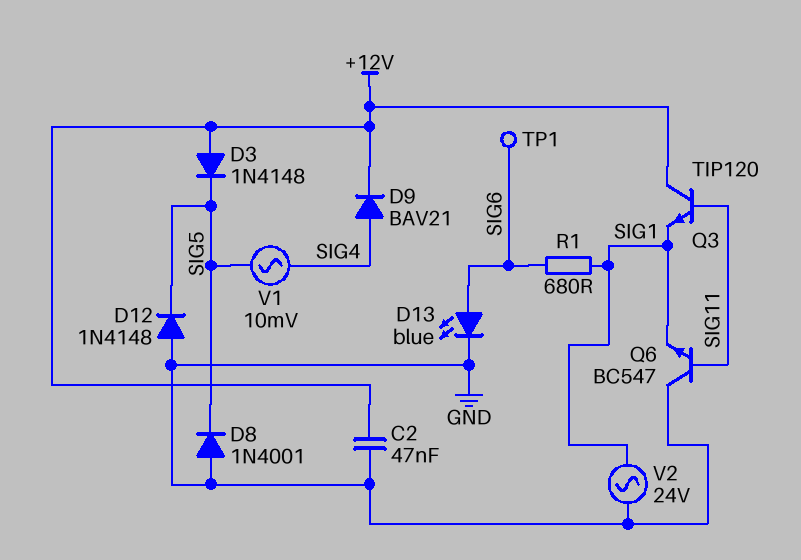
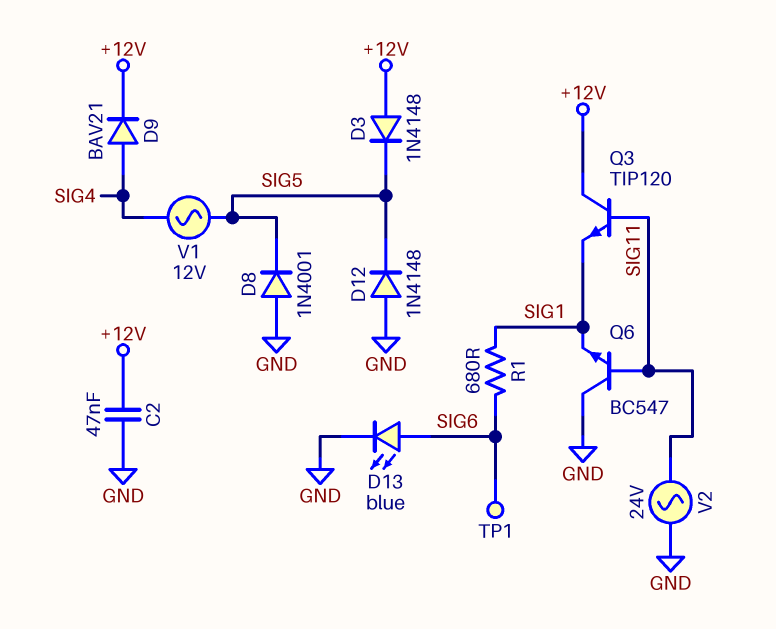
V1: AC 10mV (SIG4, SIG5) -> AC 12V (SIG4, SIG5)
V2: AC 24V (GND, SIG1) -> AC 24V (GND, SIG11)

